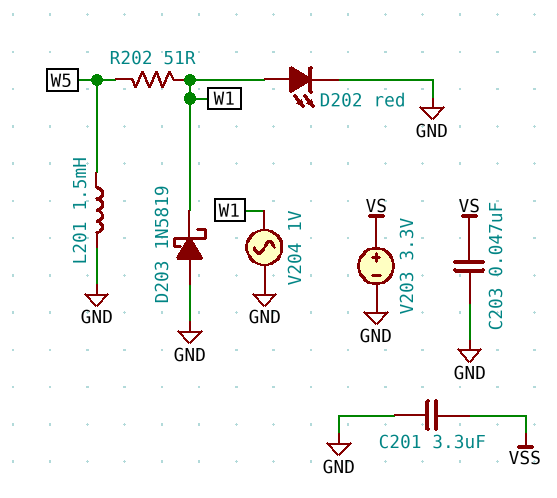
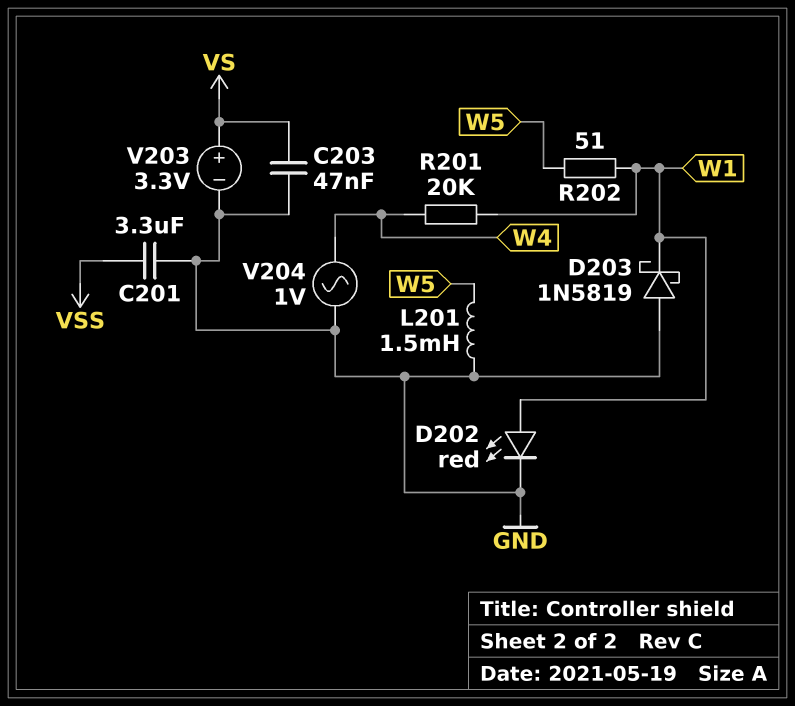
R201: none -> 20k (W1, W4)
V204: AC 1V (GND, W1) -> AC 1V (GND, W4)

